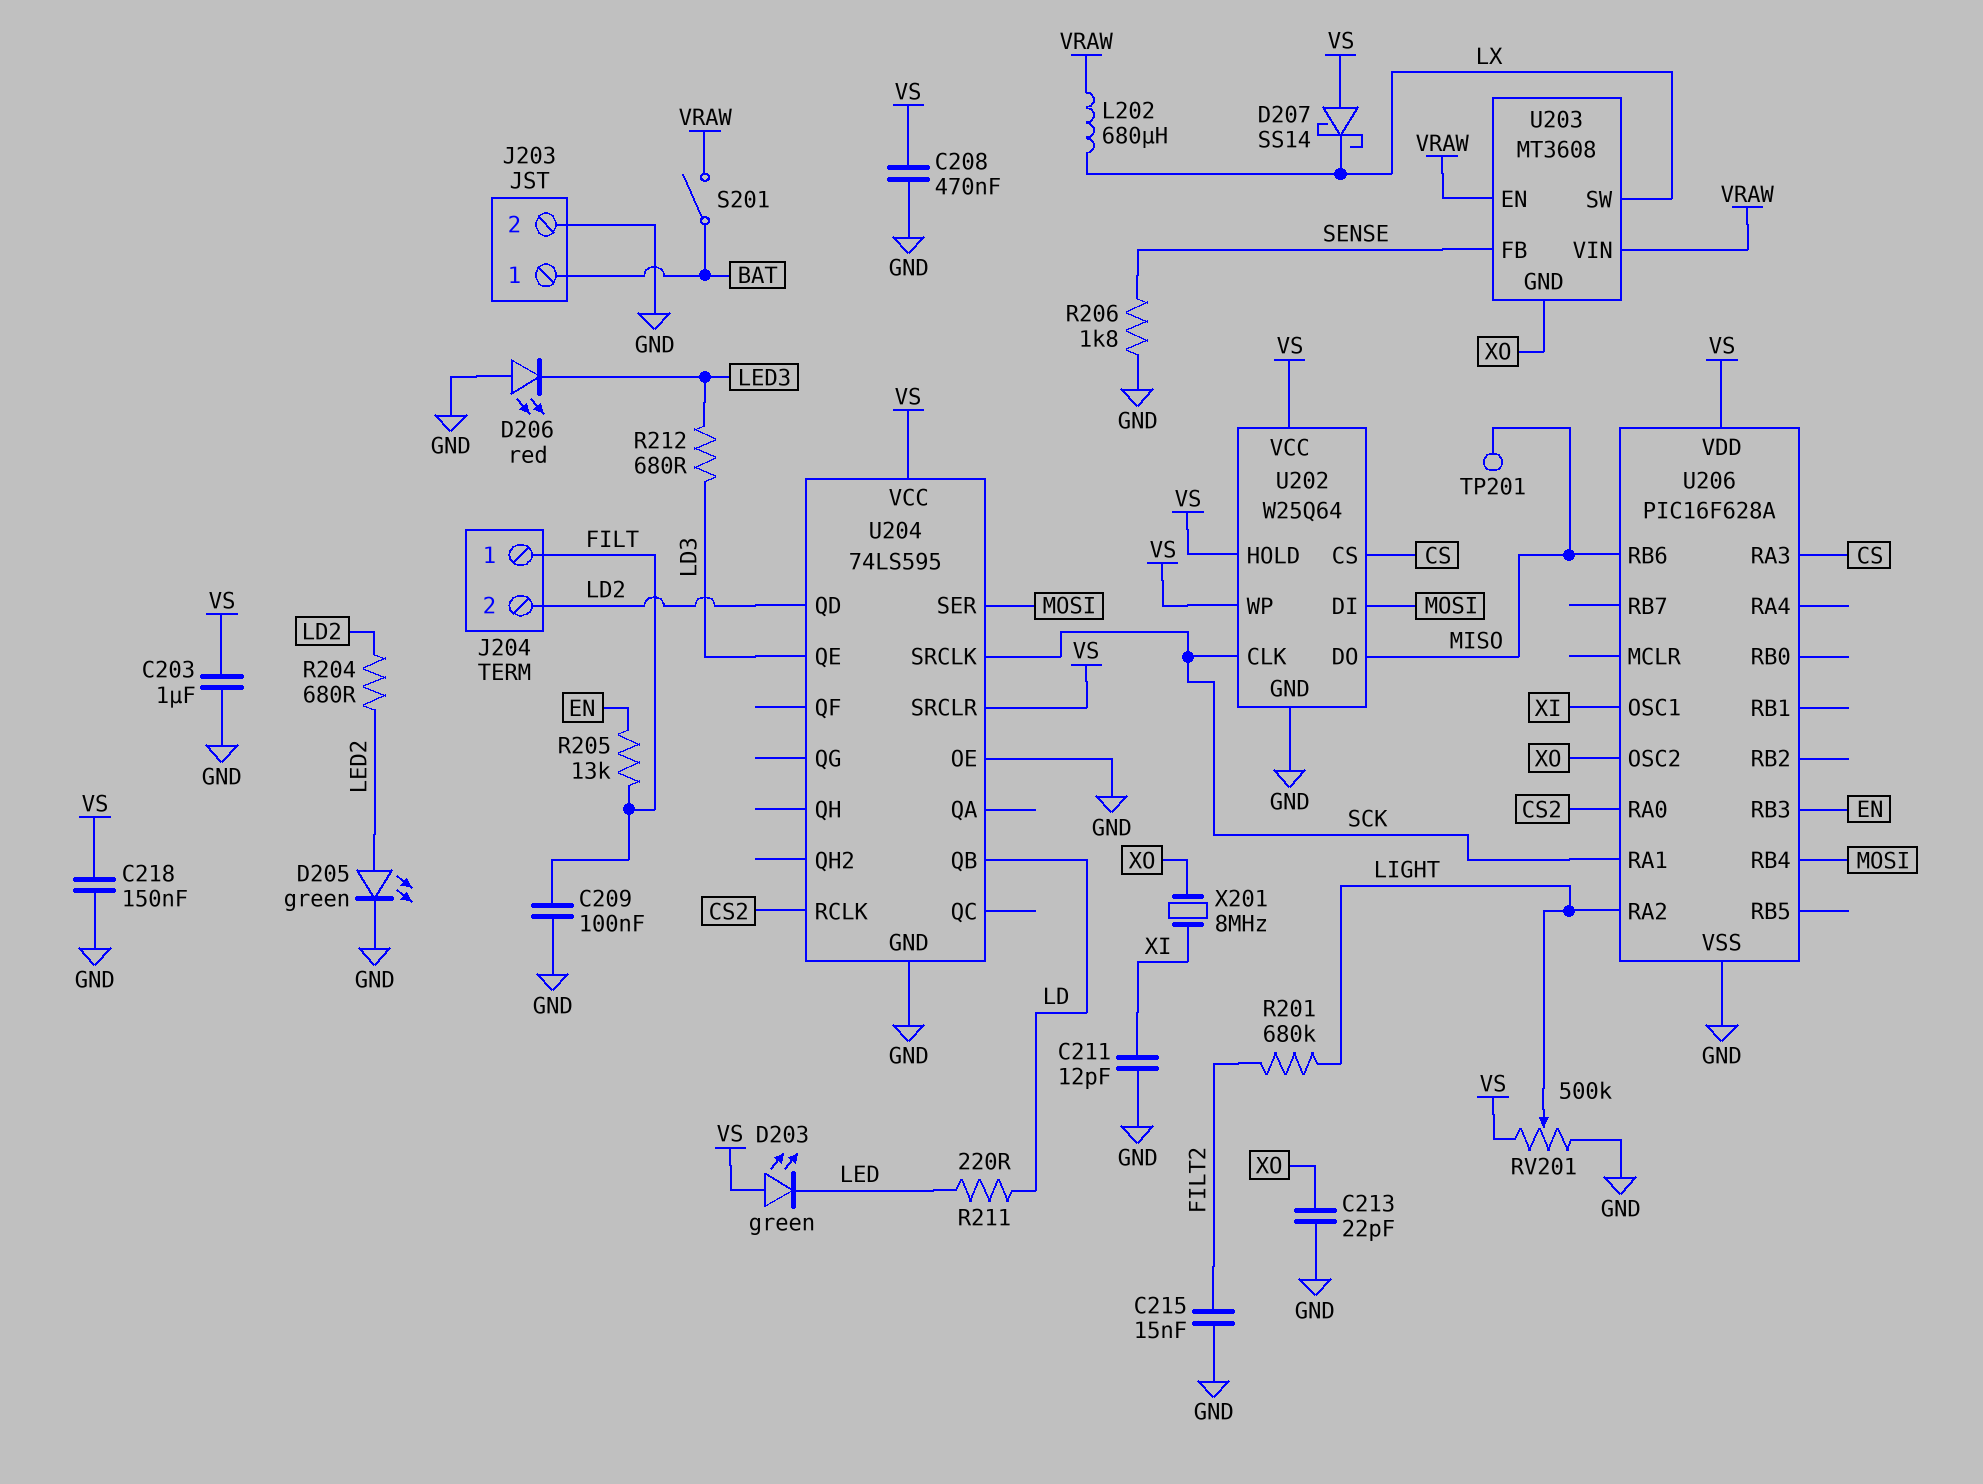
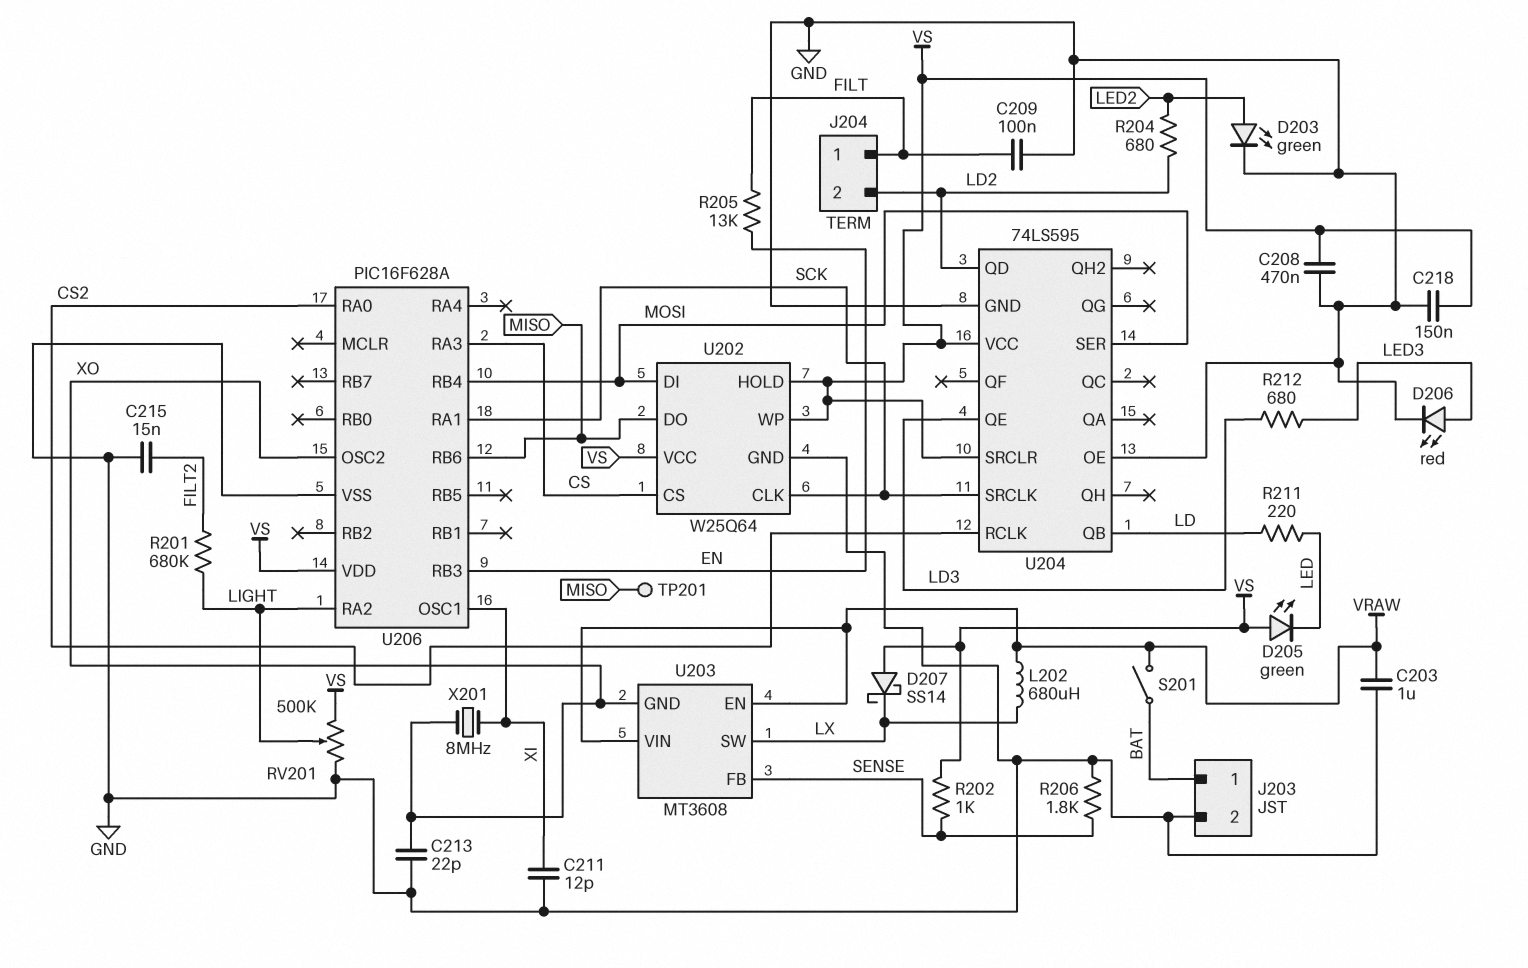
C203: 1uF (GND, VS) -> 1uF (GND, VRAW)
D203: LED green (A VS, K LED) -> LED green (A LED2, K GND)
D205: LED green (A LED2, K GND) -> LED green (A VS, K LED)
D206: LED red (A GND, K LED3) -> LED red (A LED3, K GND)
R202: none -> 1k (SENSE, VS)

